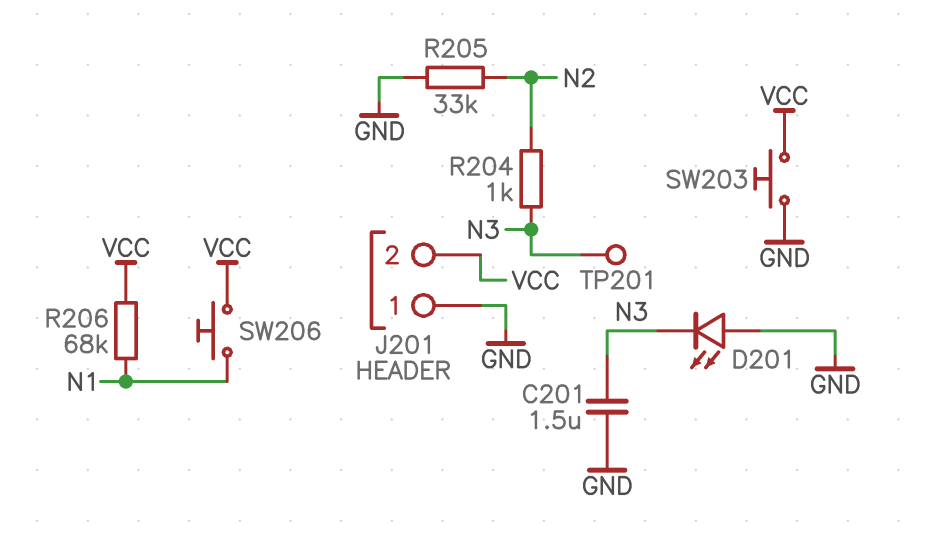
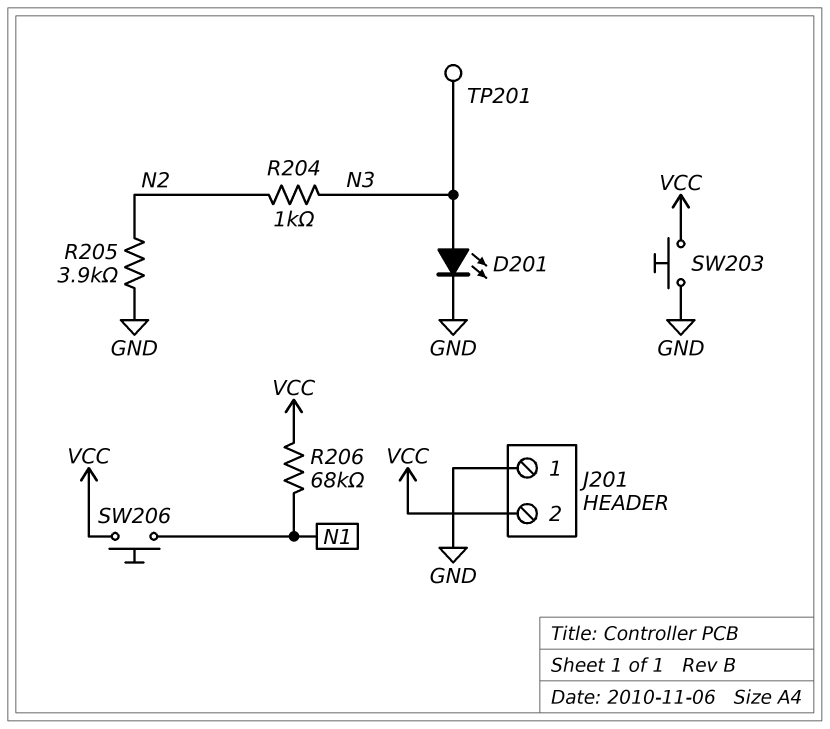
C201: 1.5uF (GND, N3) -> none
D201: LED (A GND, K N3) -> LED (A N3, K GND)
R205: 33k (GND, N2) -> 3.9k (GND, N2)

